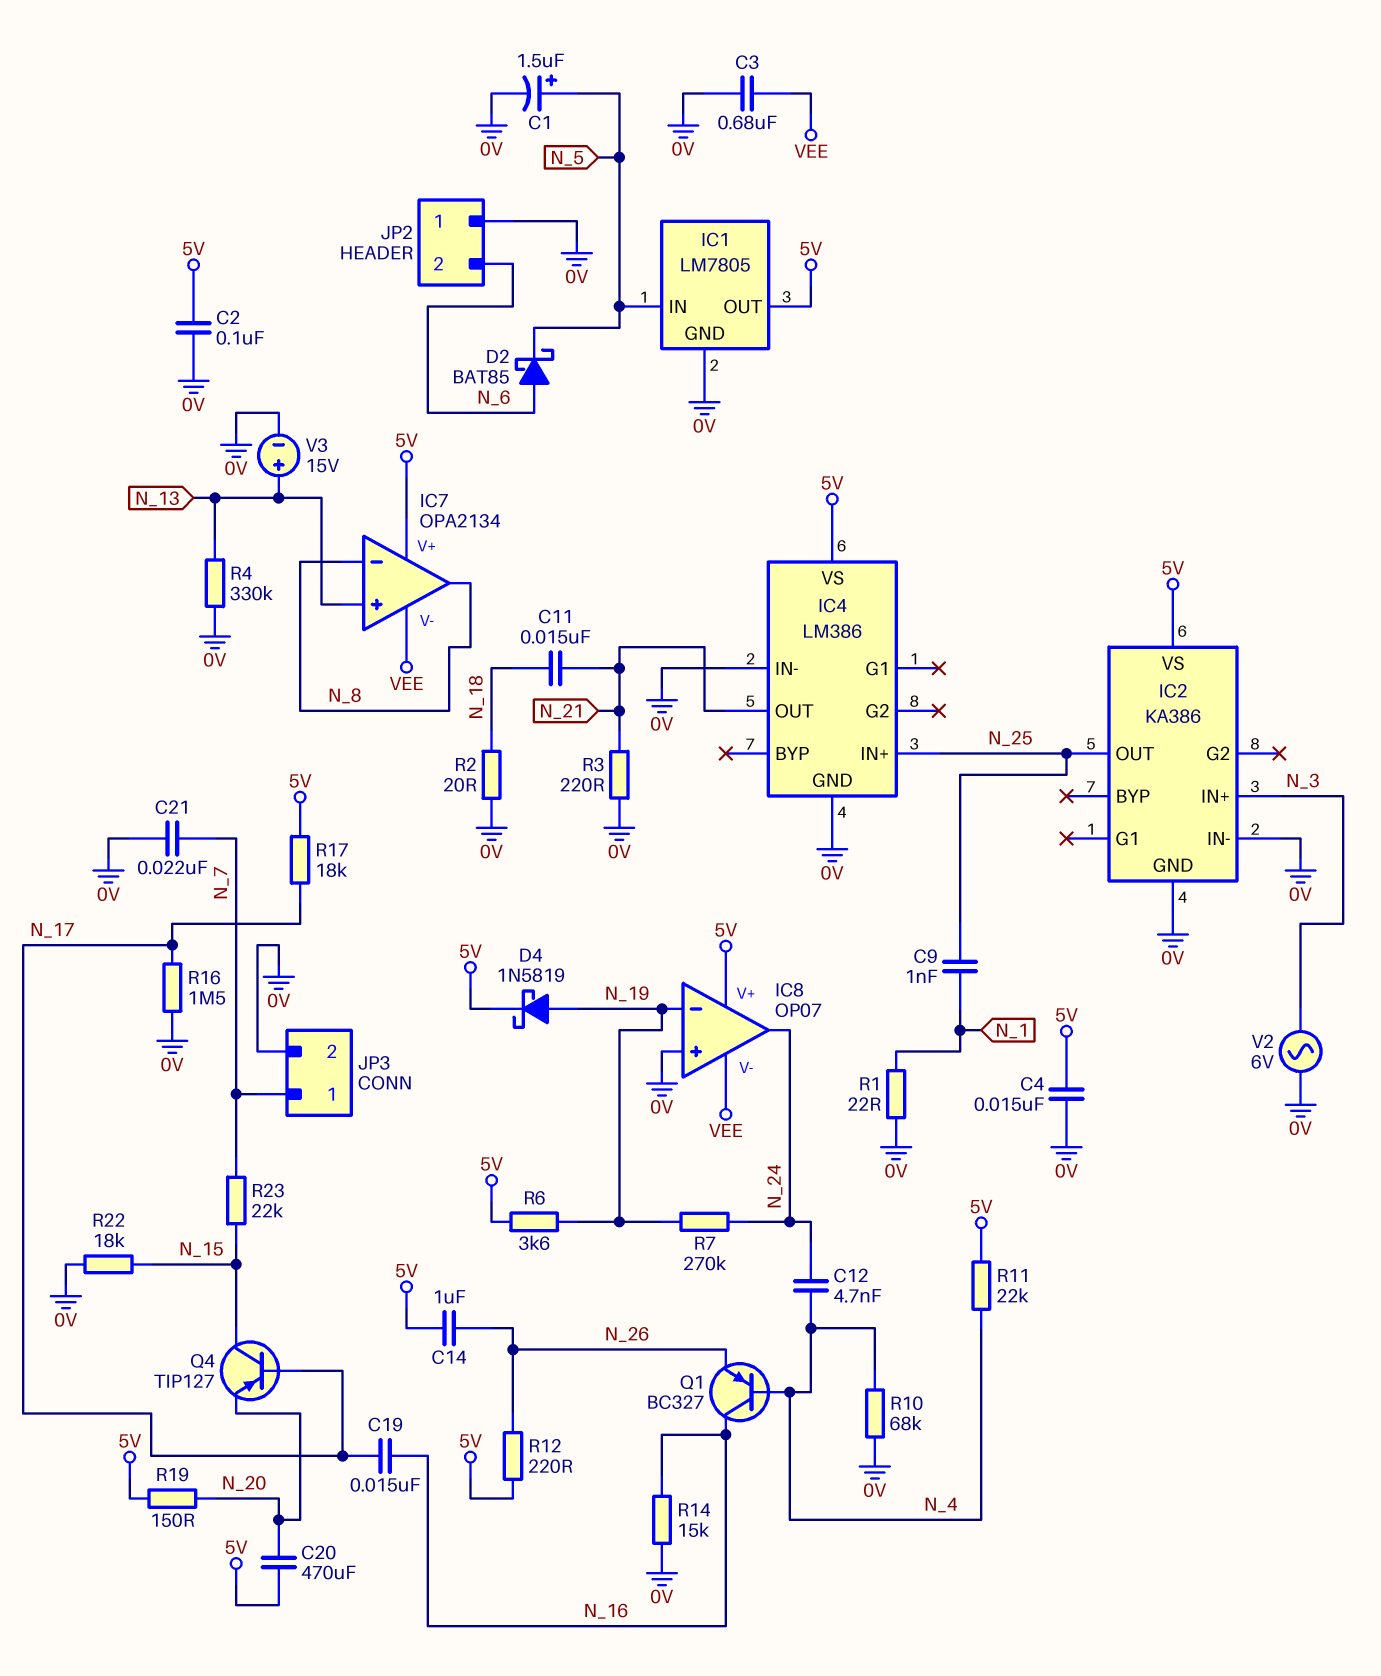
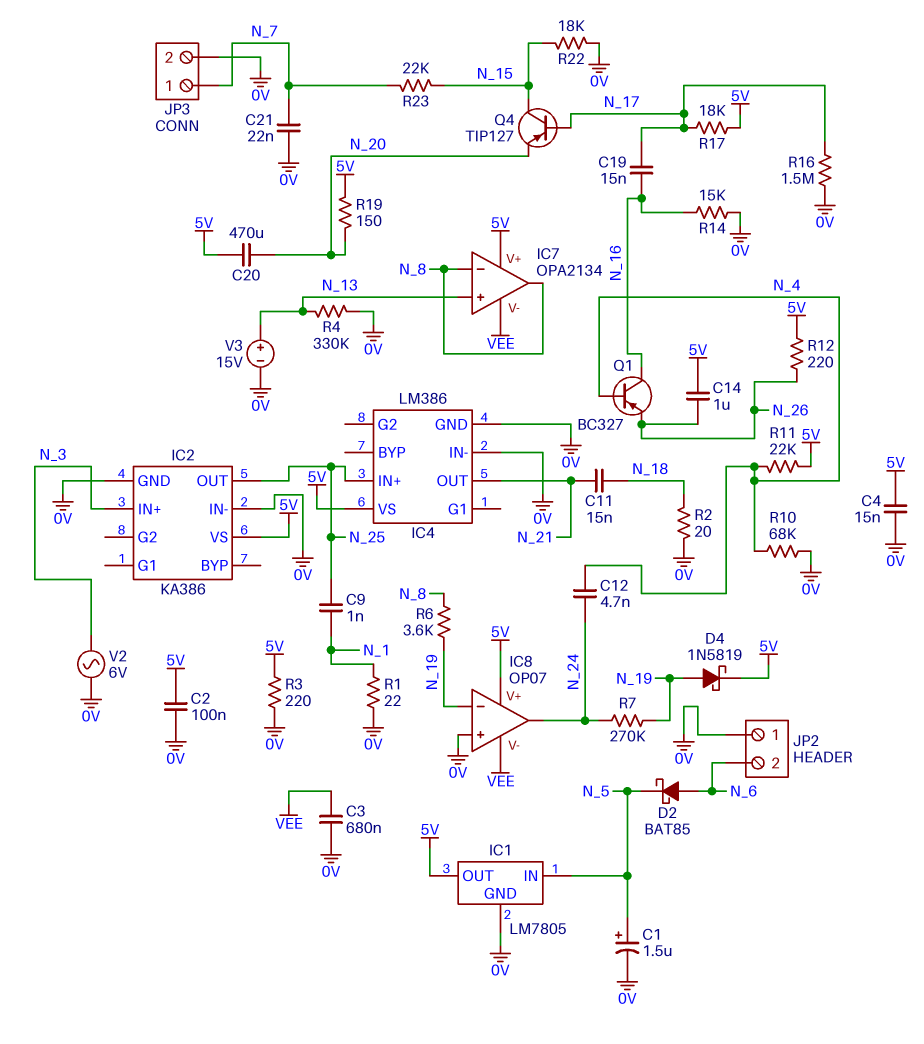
R3: 220 (0V, N_21) -> 220 (0V, 5V)
R6: 3.6k (5V, N_19) -> 3.6k (N_8, N_19)

